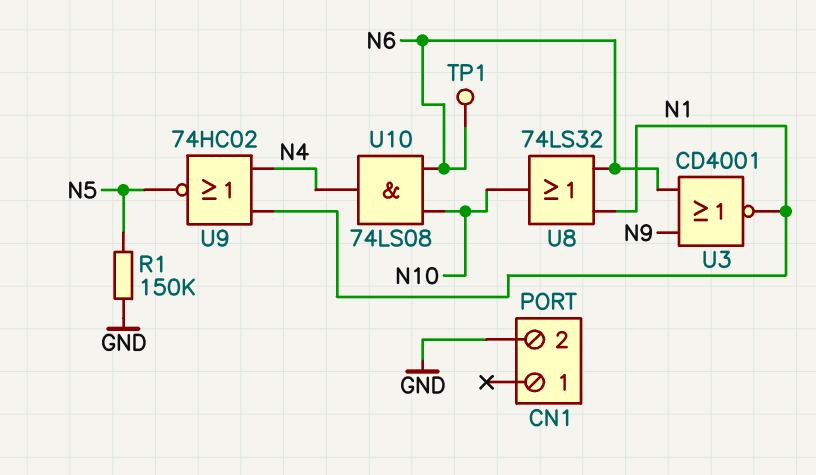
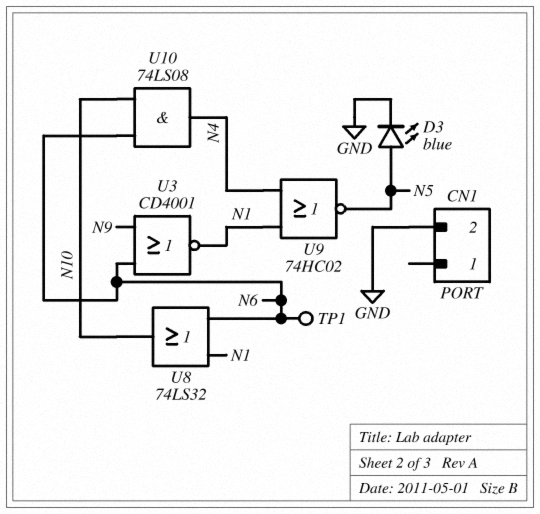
D3: none -> LED blue (A N5, K GND)
R1: 150k (GND, N5) -> none

